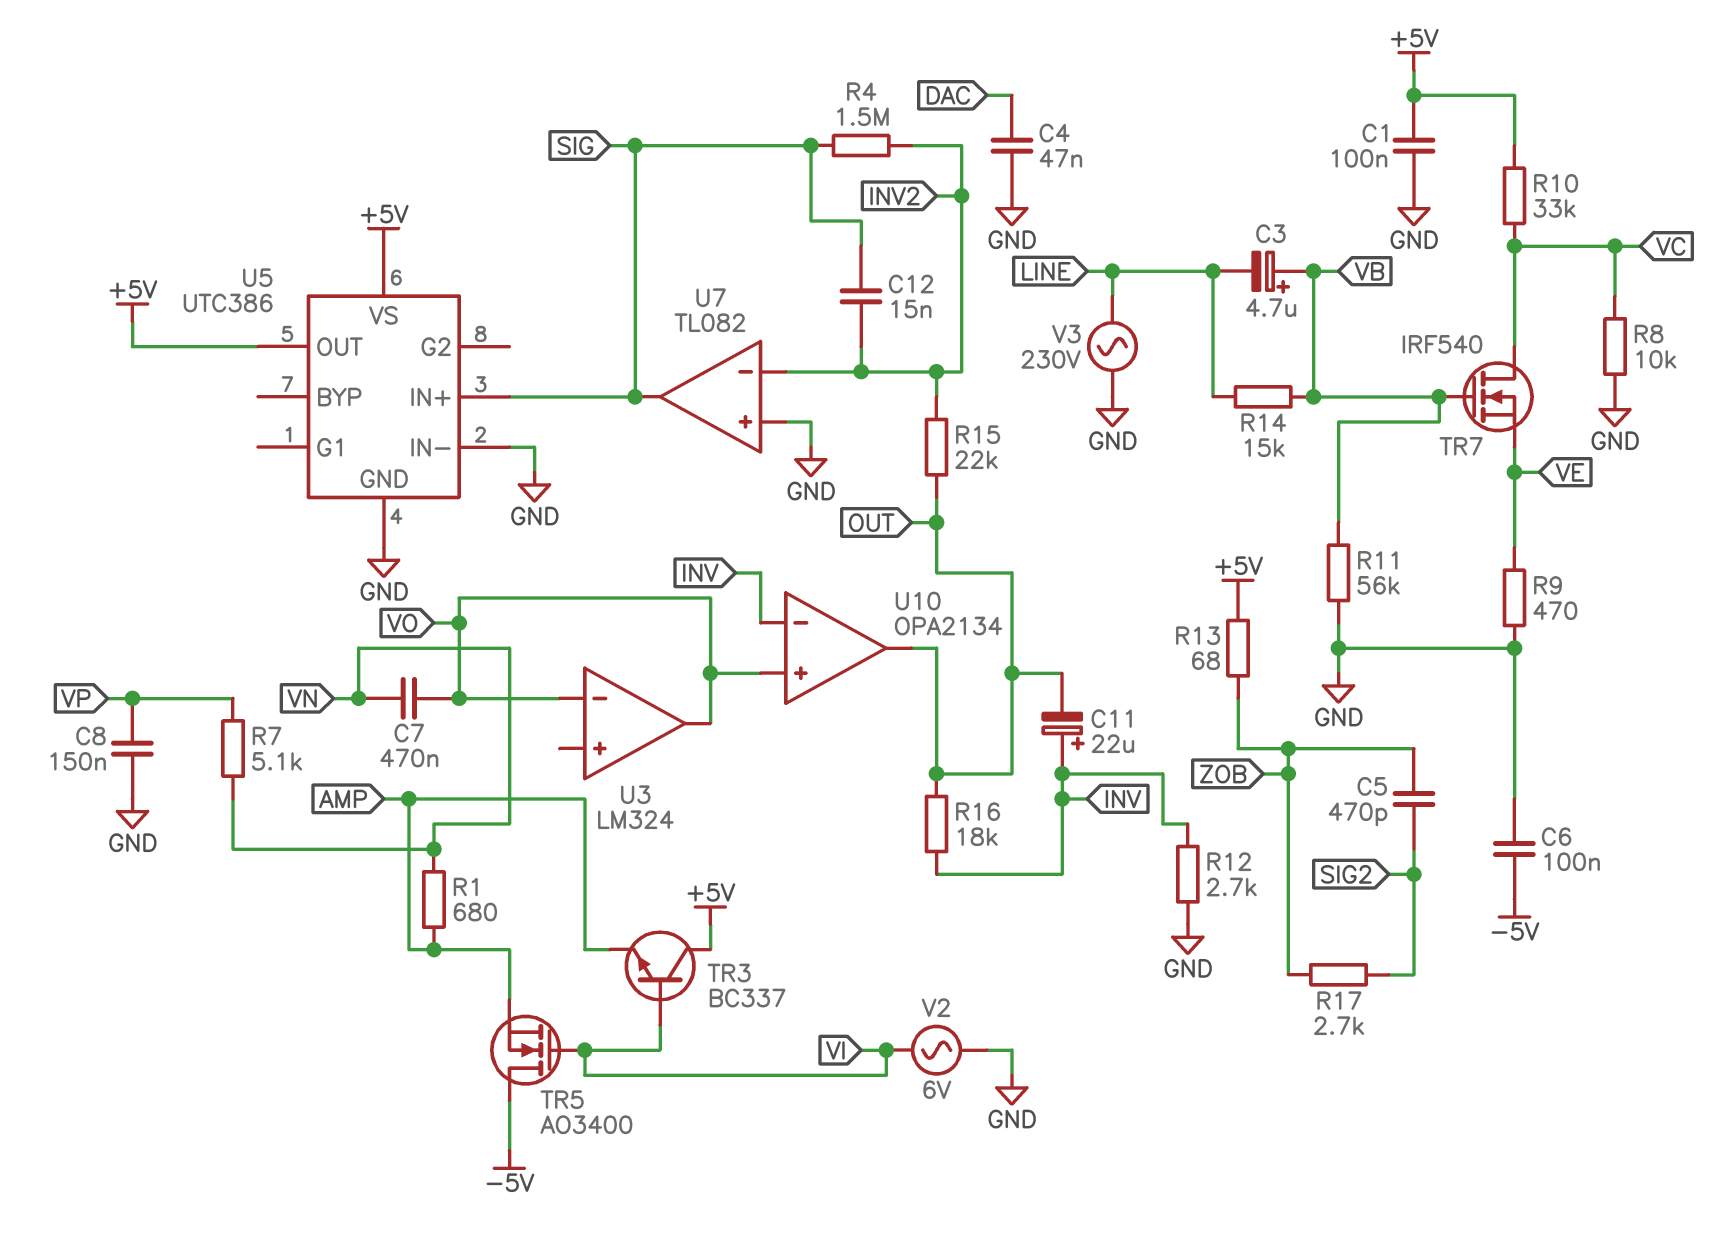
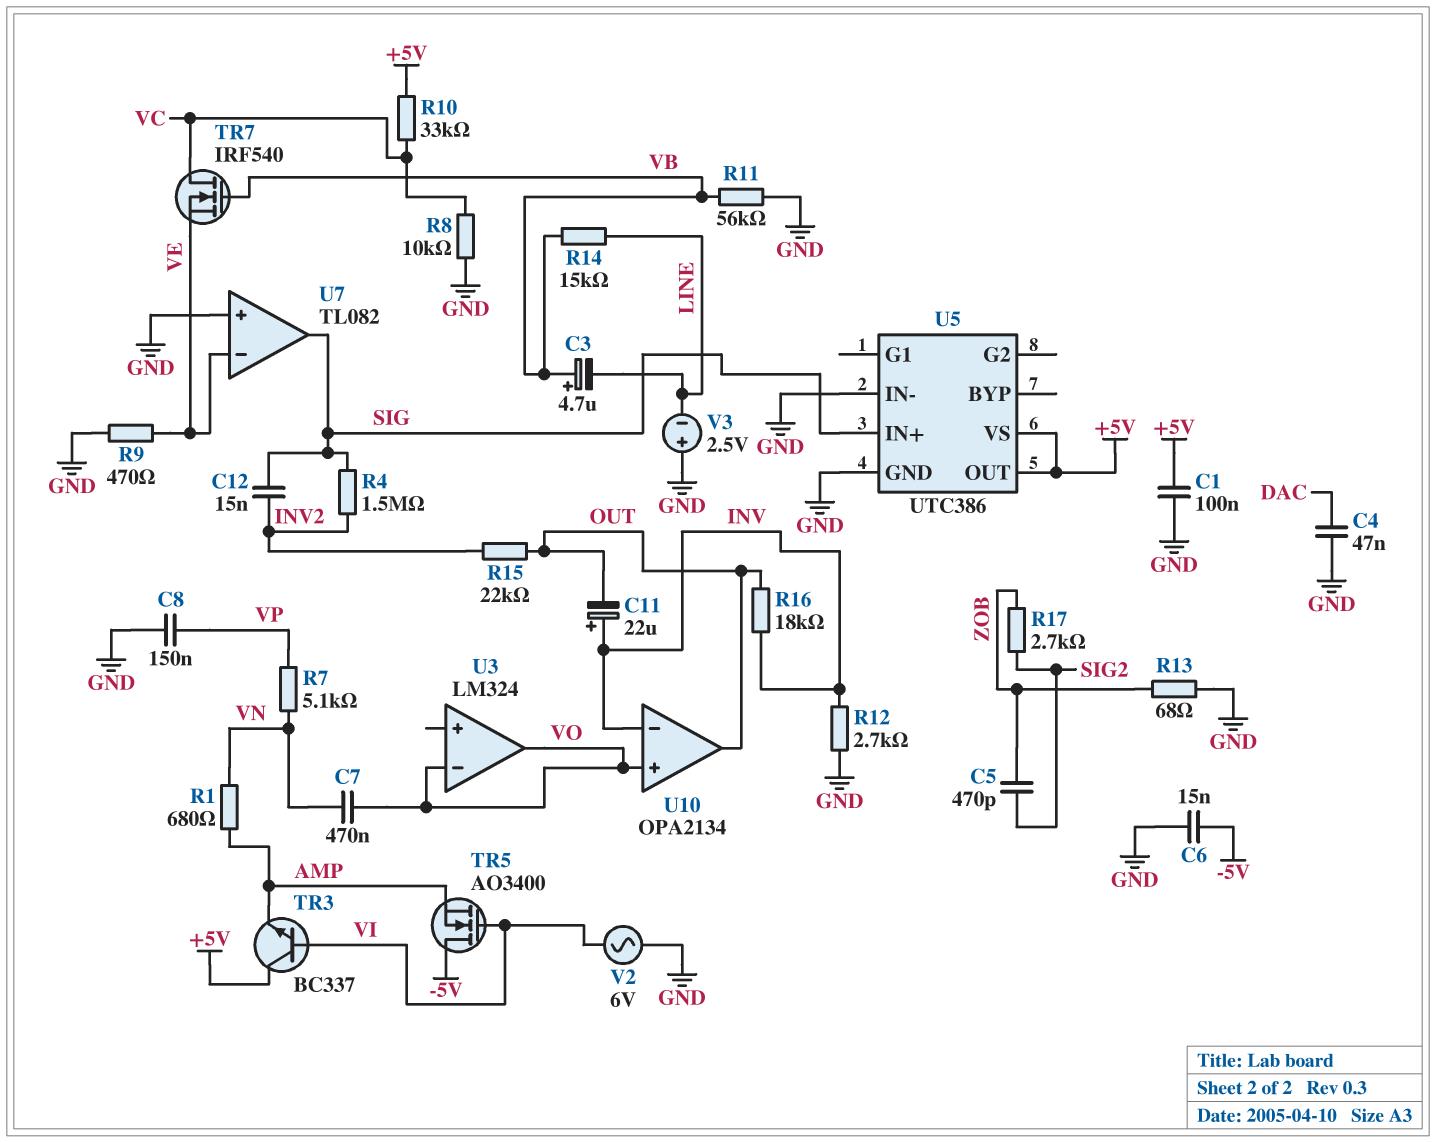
C6: 100nF (-5V, GND) -> 15nF (-5V, GND)
R13: 68 (+5V, ZOB) -> 68 (GND, ZOB)
U7 pin in-: INV2 -> VE
V3: AC 230V (GND, LINE) -> 2.5V (plus GND, minus LINE)

